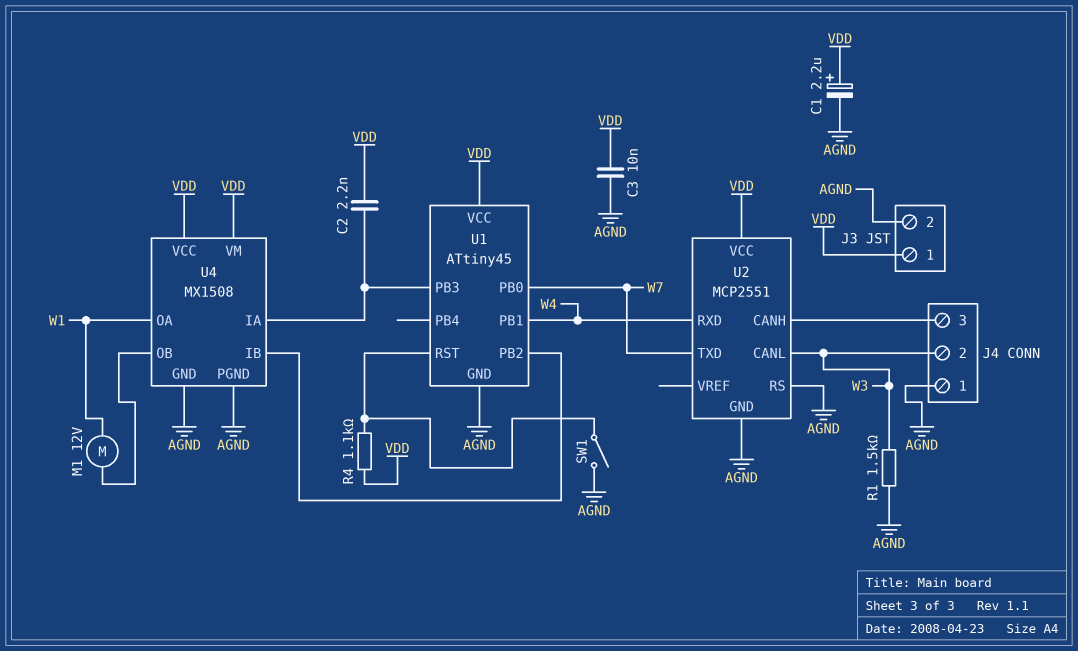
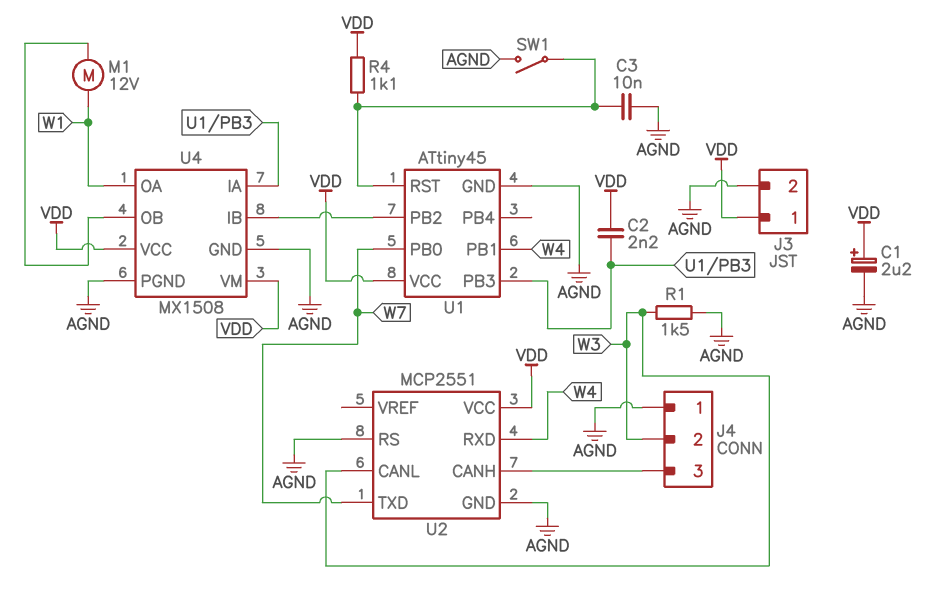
C3: 10nF (AGND, VDD) -> 10nF (AGND, U1/RST)

